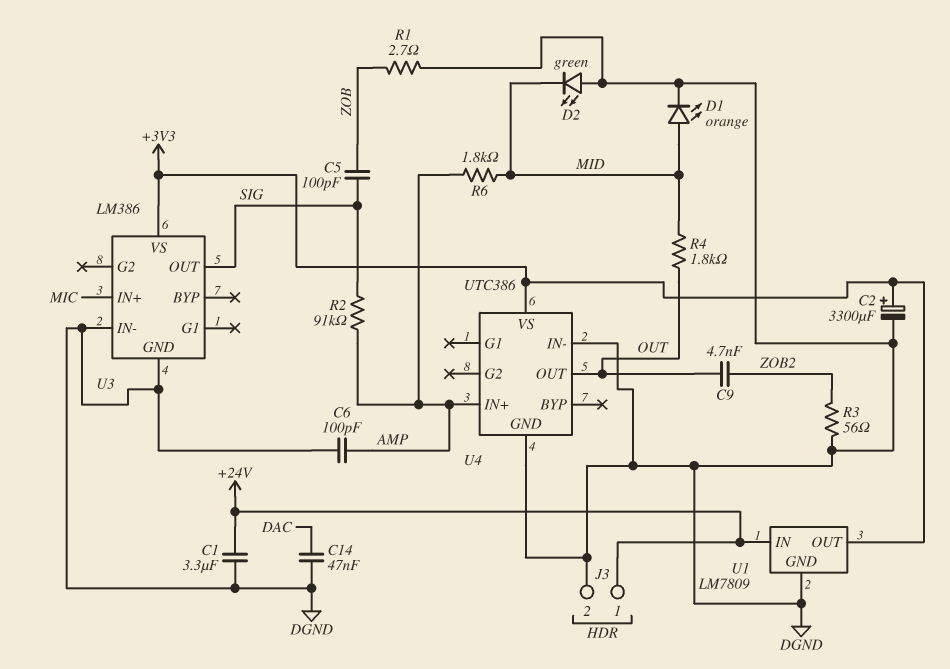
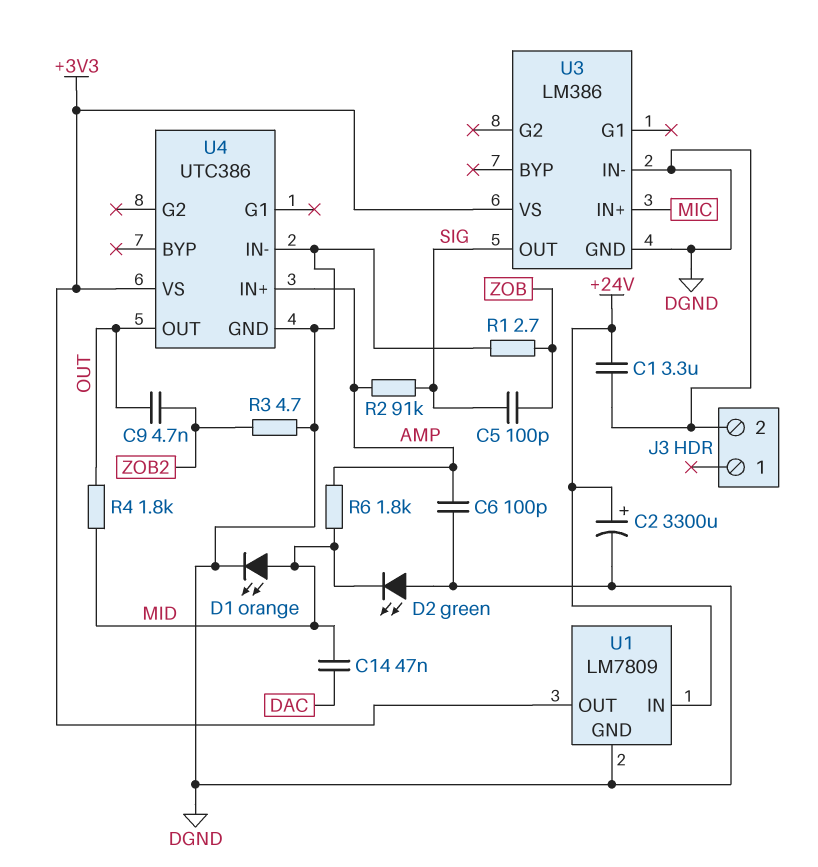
C2: 3300uF (plus +3V3, minus DGND) -> 3300uF (plus +24V, minus DGND)
C14: 47nF (DAC, DGND) -> 47nF (DAC, MID)
J3 pin 1: +24V -> none
R3: 56 (DGND, ZOB2) -> 4.7 (DGND, ZOB2)

